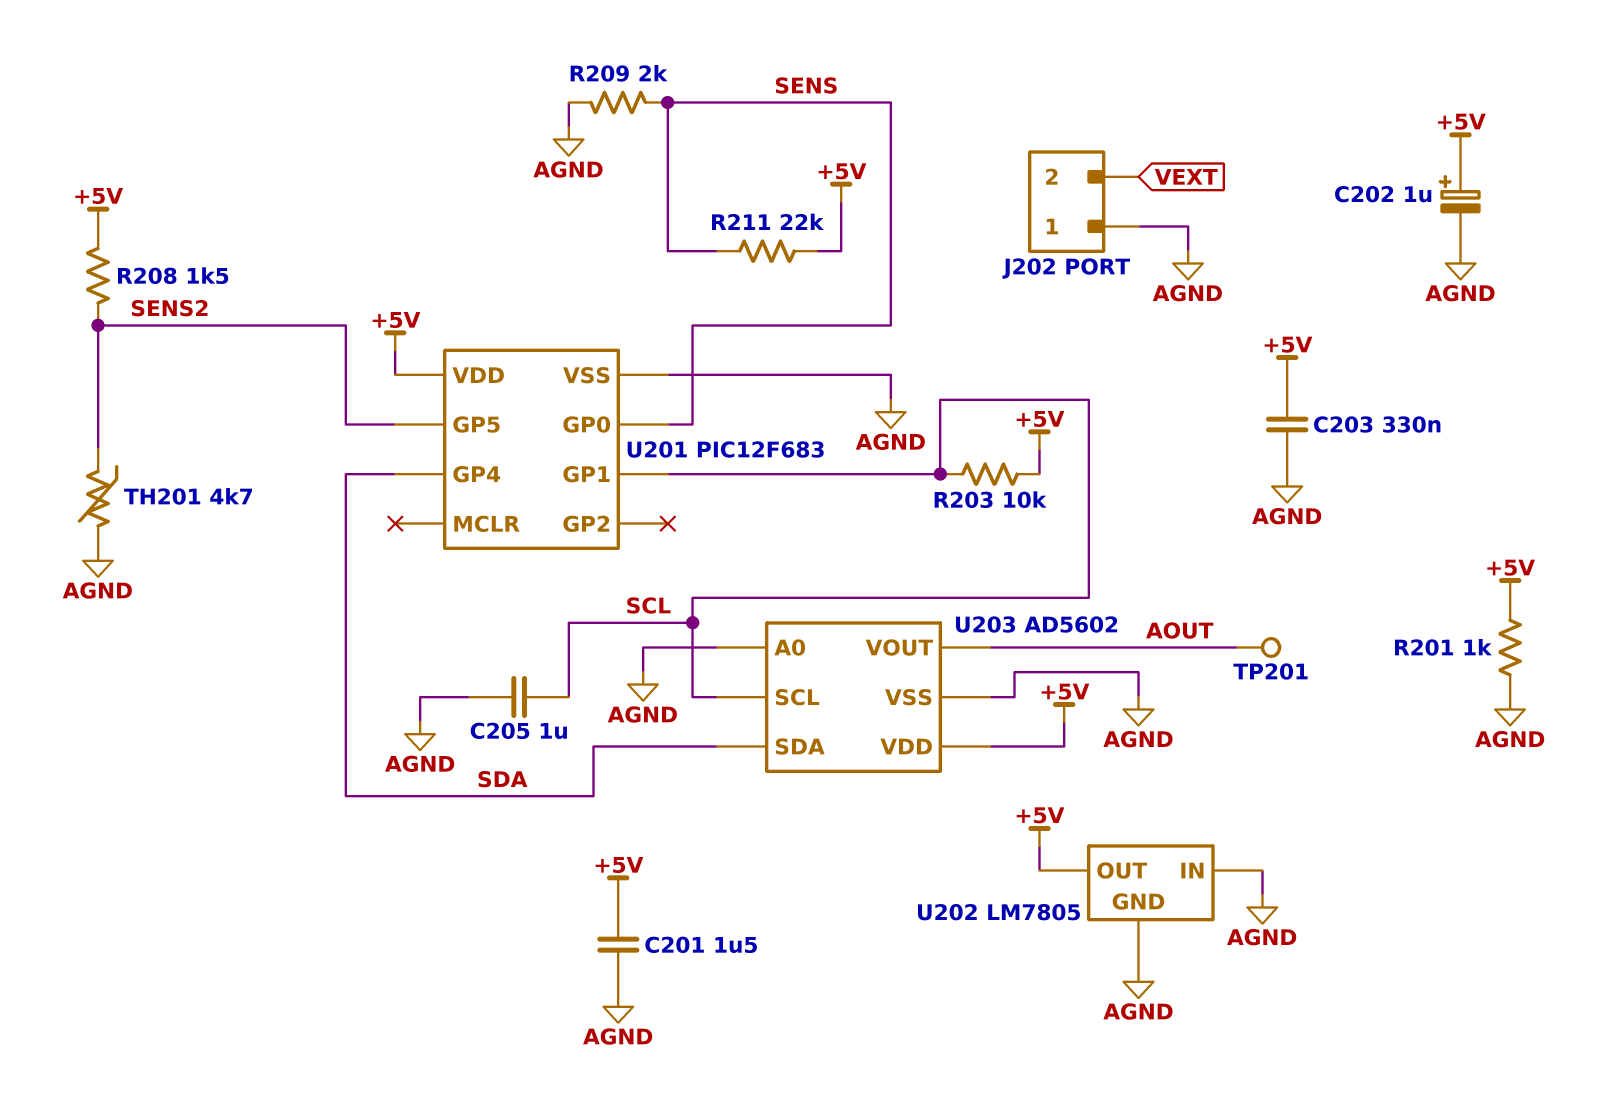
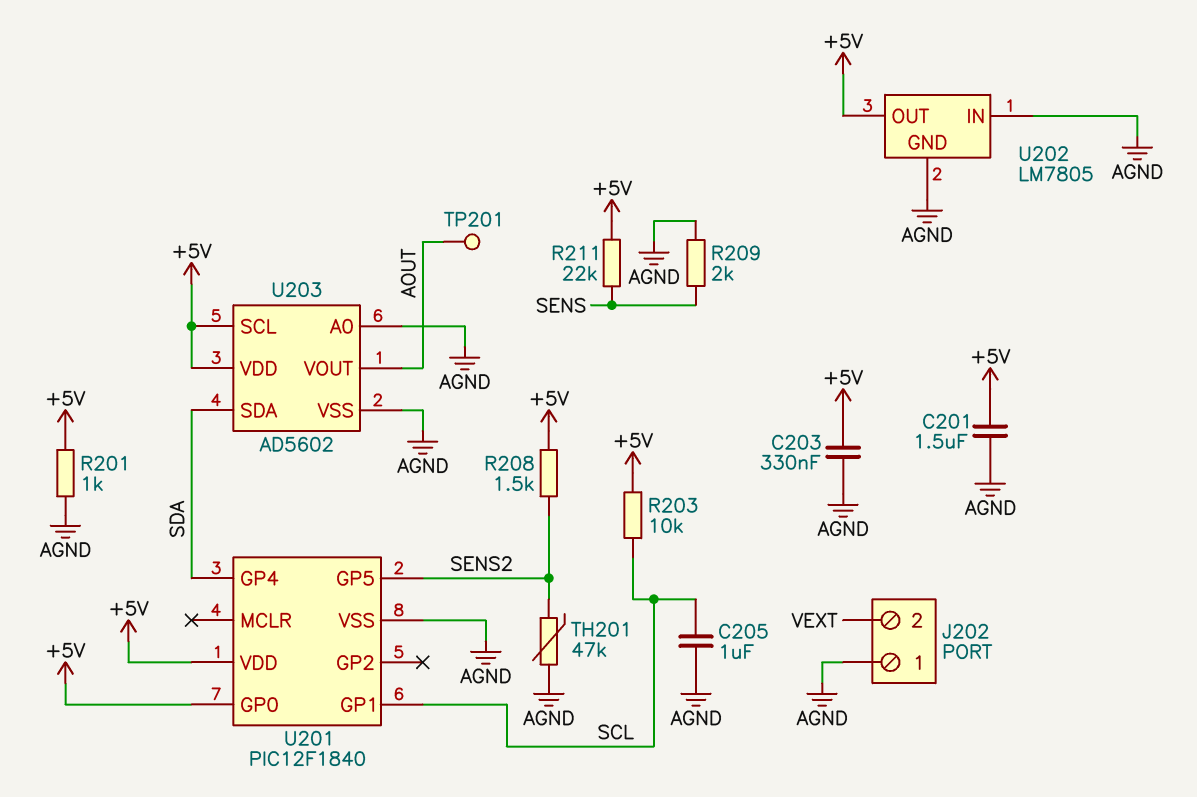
C202: 1uF (plus +5V, minus AGND) -> none
TH201: 4.7k (AGND, SENS2) -> 47k (AGND, SENS2)
U201: PIC12F683 -> PIC12F1840
U201 pin GP0: SENS -> +5V
U203 pin SCL: SCL -> +5V

